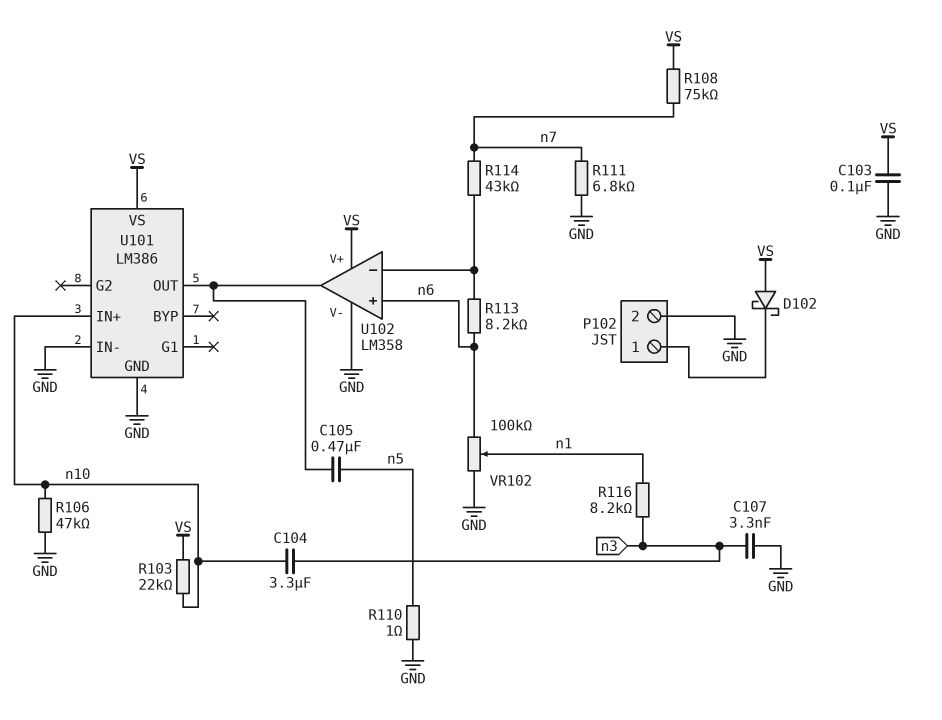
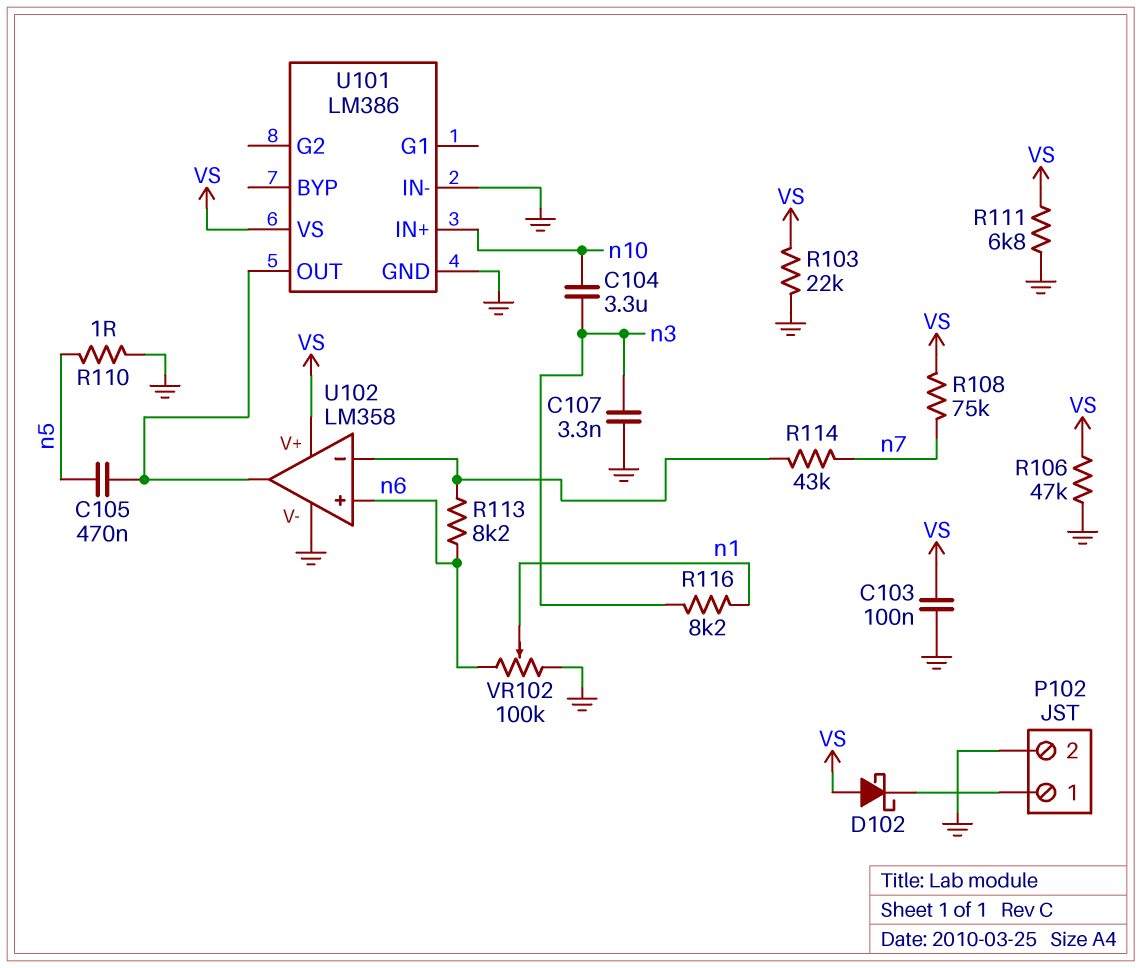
R103: 22k (VS, n10) -> 22k (GND, VS)
R106: 47k (GND, n10) -> 47k (GND, VS)
R111: 6.8k (GND, n7) -> 6.8k (GND, VS)

